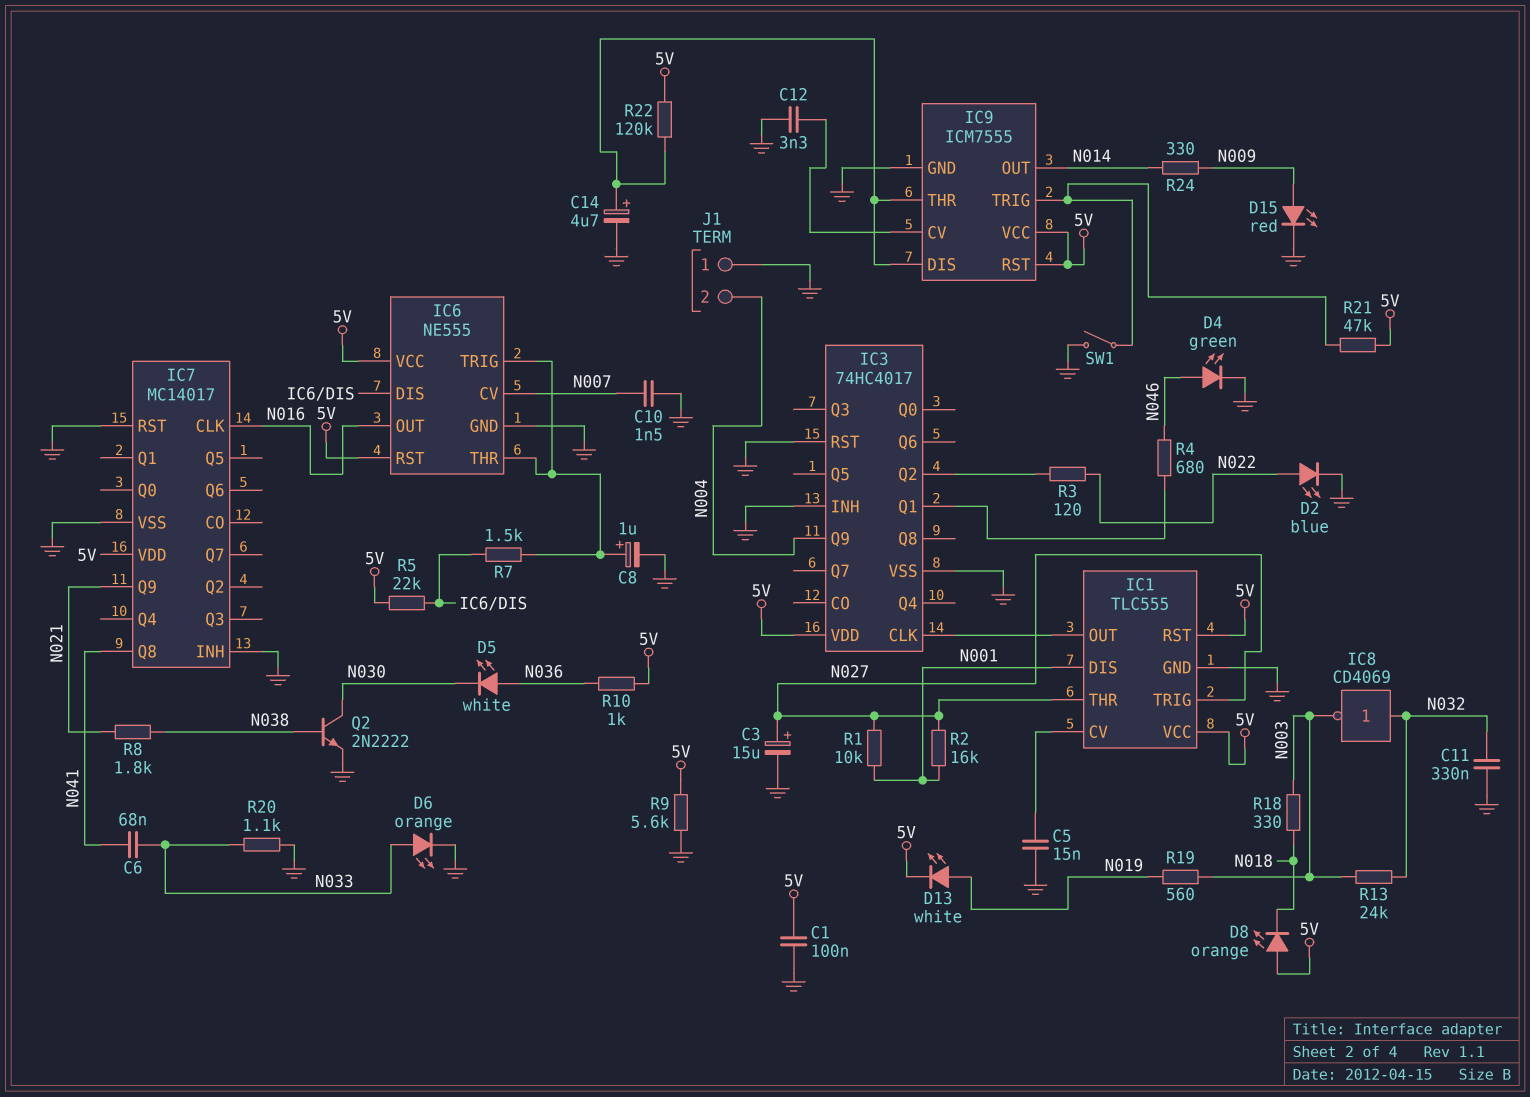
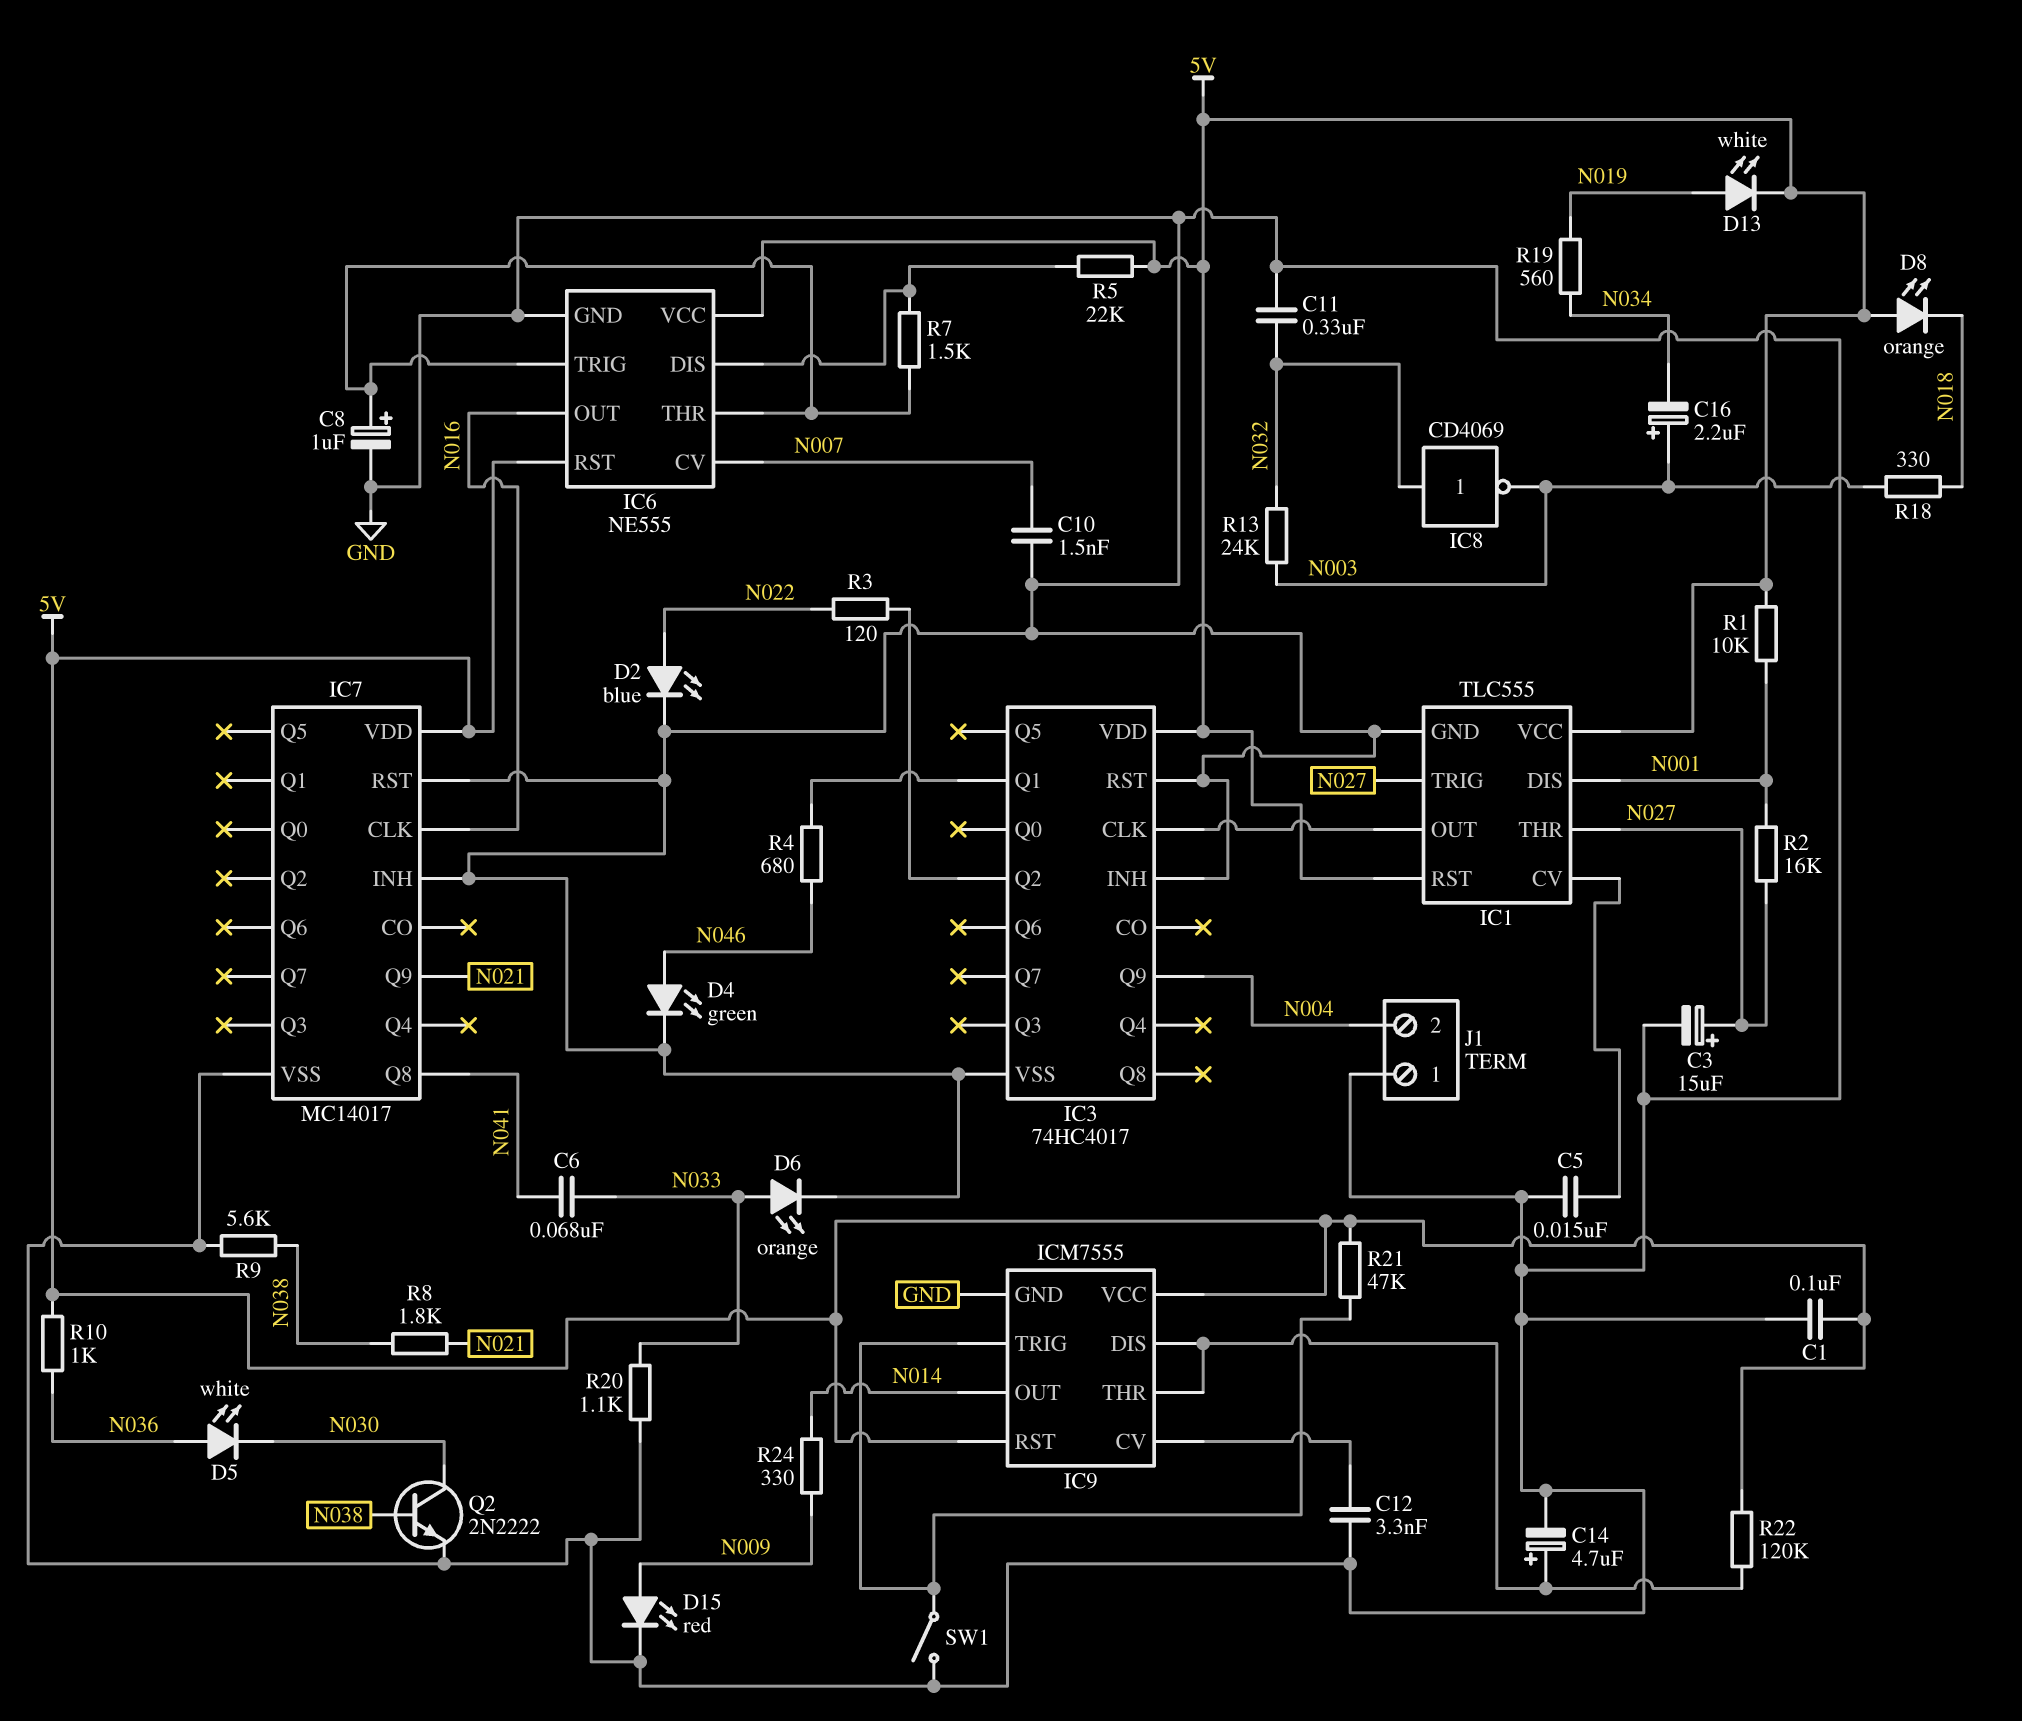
C16: none -> 2.2uF (plus N003, minus N034)
R1: 10k (N001, N027) -> 10k (5V, N001)
R9: 5.6k (5V, GND) -> 5.6k (GND, N038)
R19: 560 (N003, N019) -> 560 (N019, N034)

